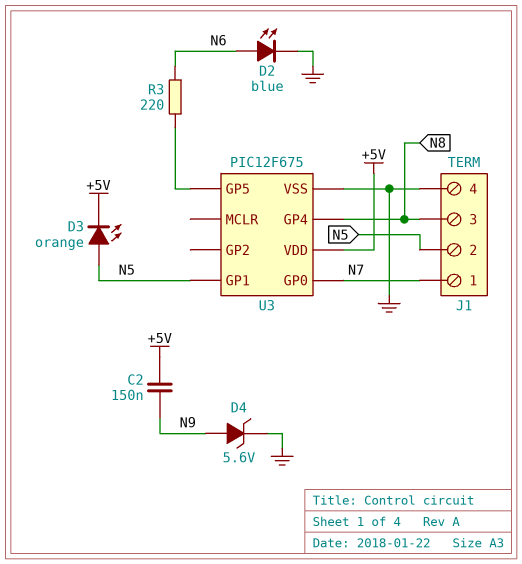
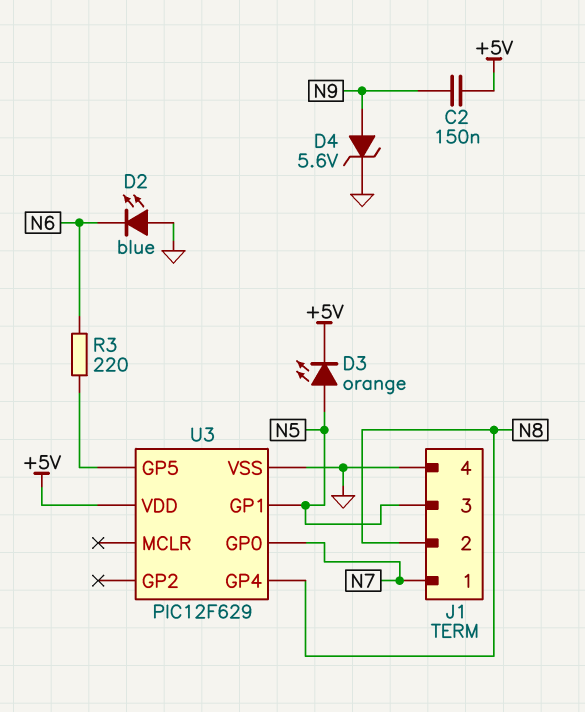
D2: LED blue (A N6, K GND) -> LED blue (A GND, K N6)
J1 pin 2: N5 -> N8
J1 pin 3: N8 -> N5
U3: PIC12F675 -> PIC12F629

